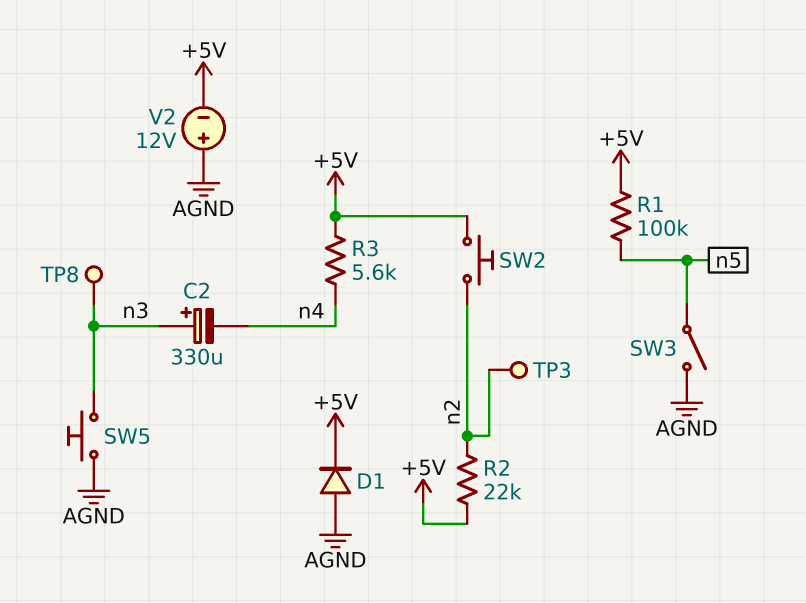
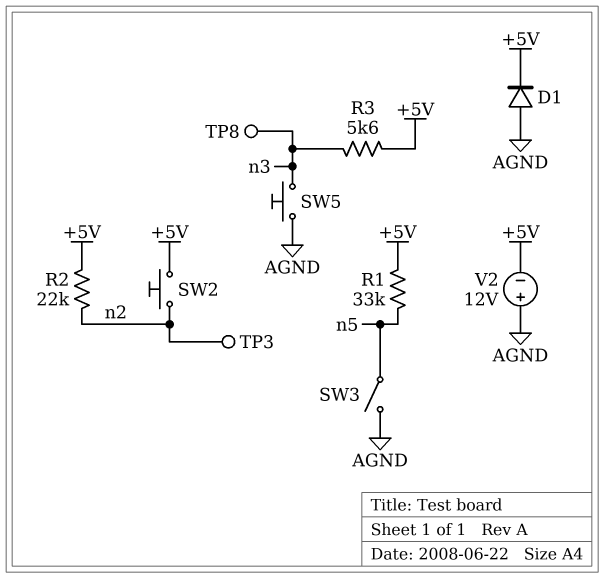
C2: 330uF (plus n3, minus n4) -> none
R1: 100k (+5V, n5) -> 33k (+5V, n5)
R3: 5.6k (+5V, n4) -> 5.6k (+5V, n3)

